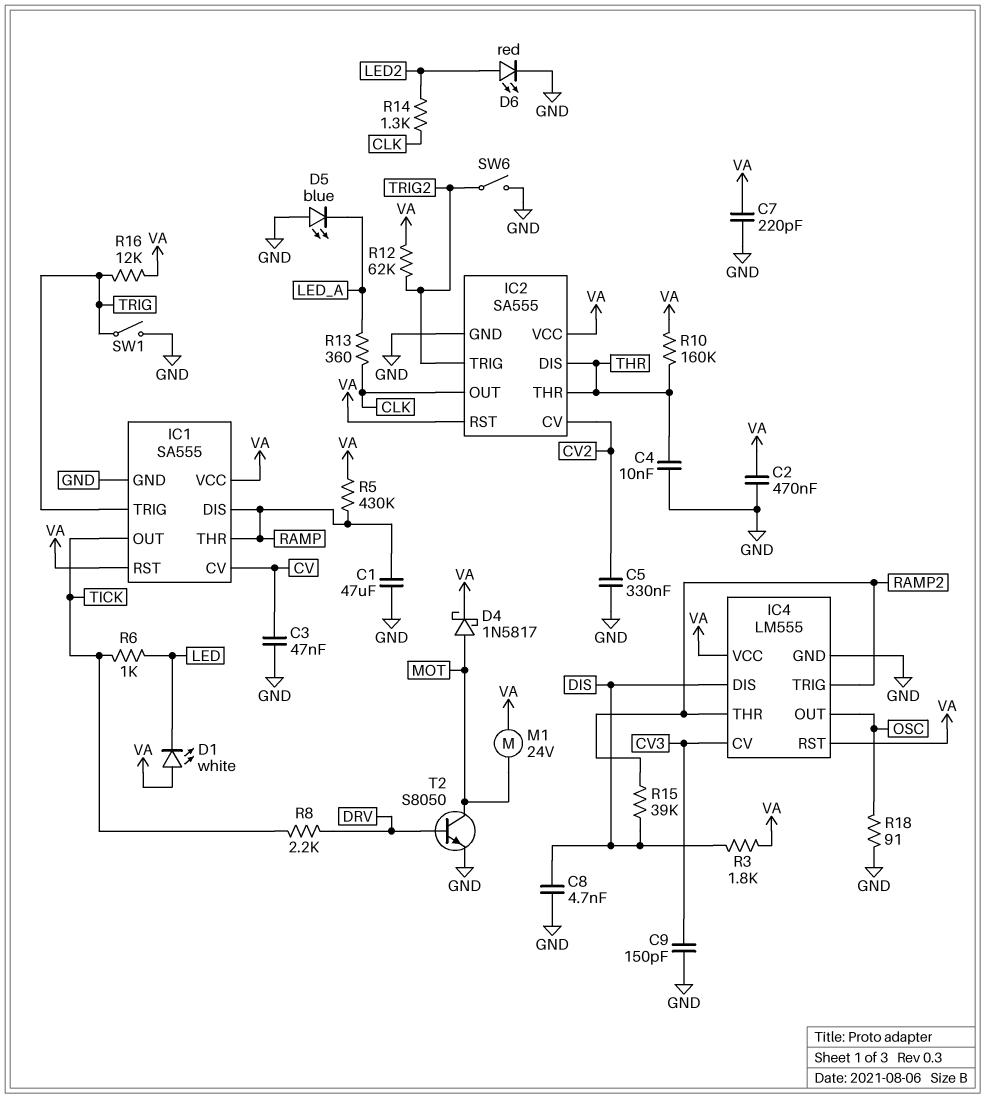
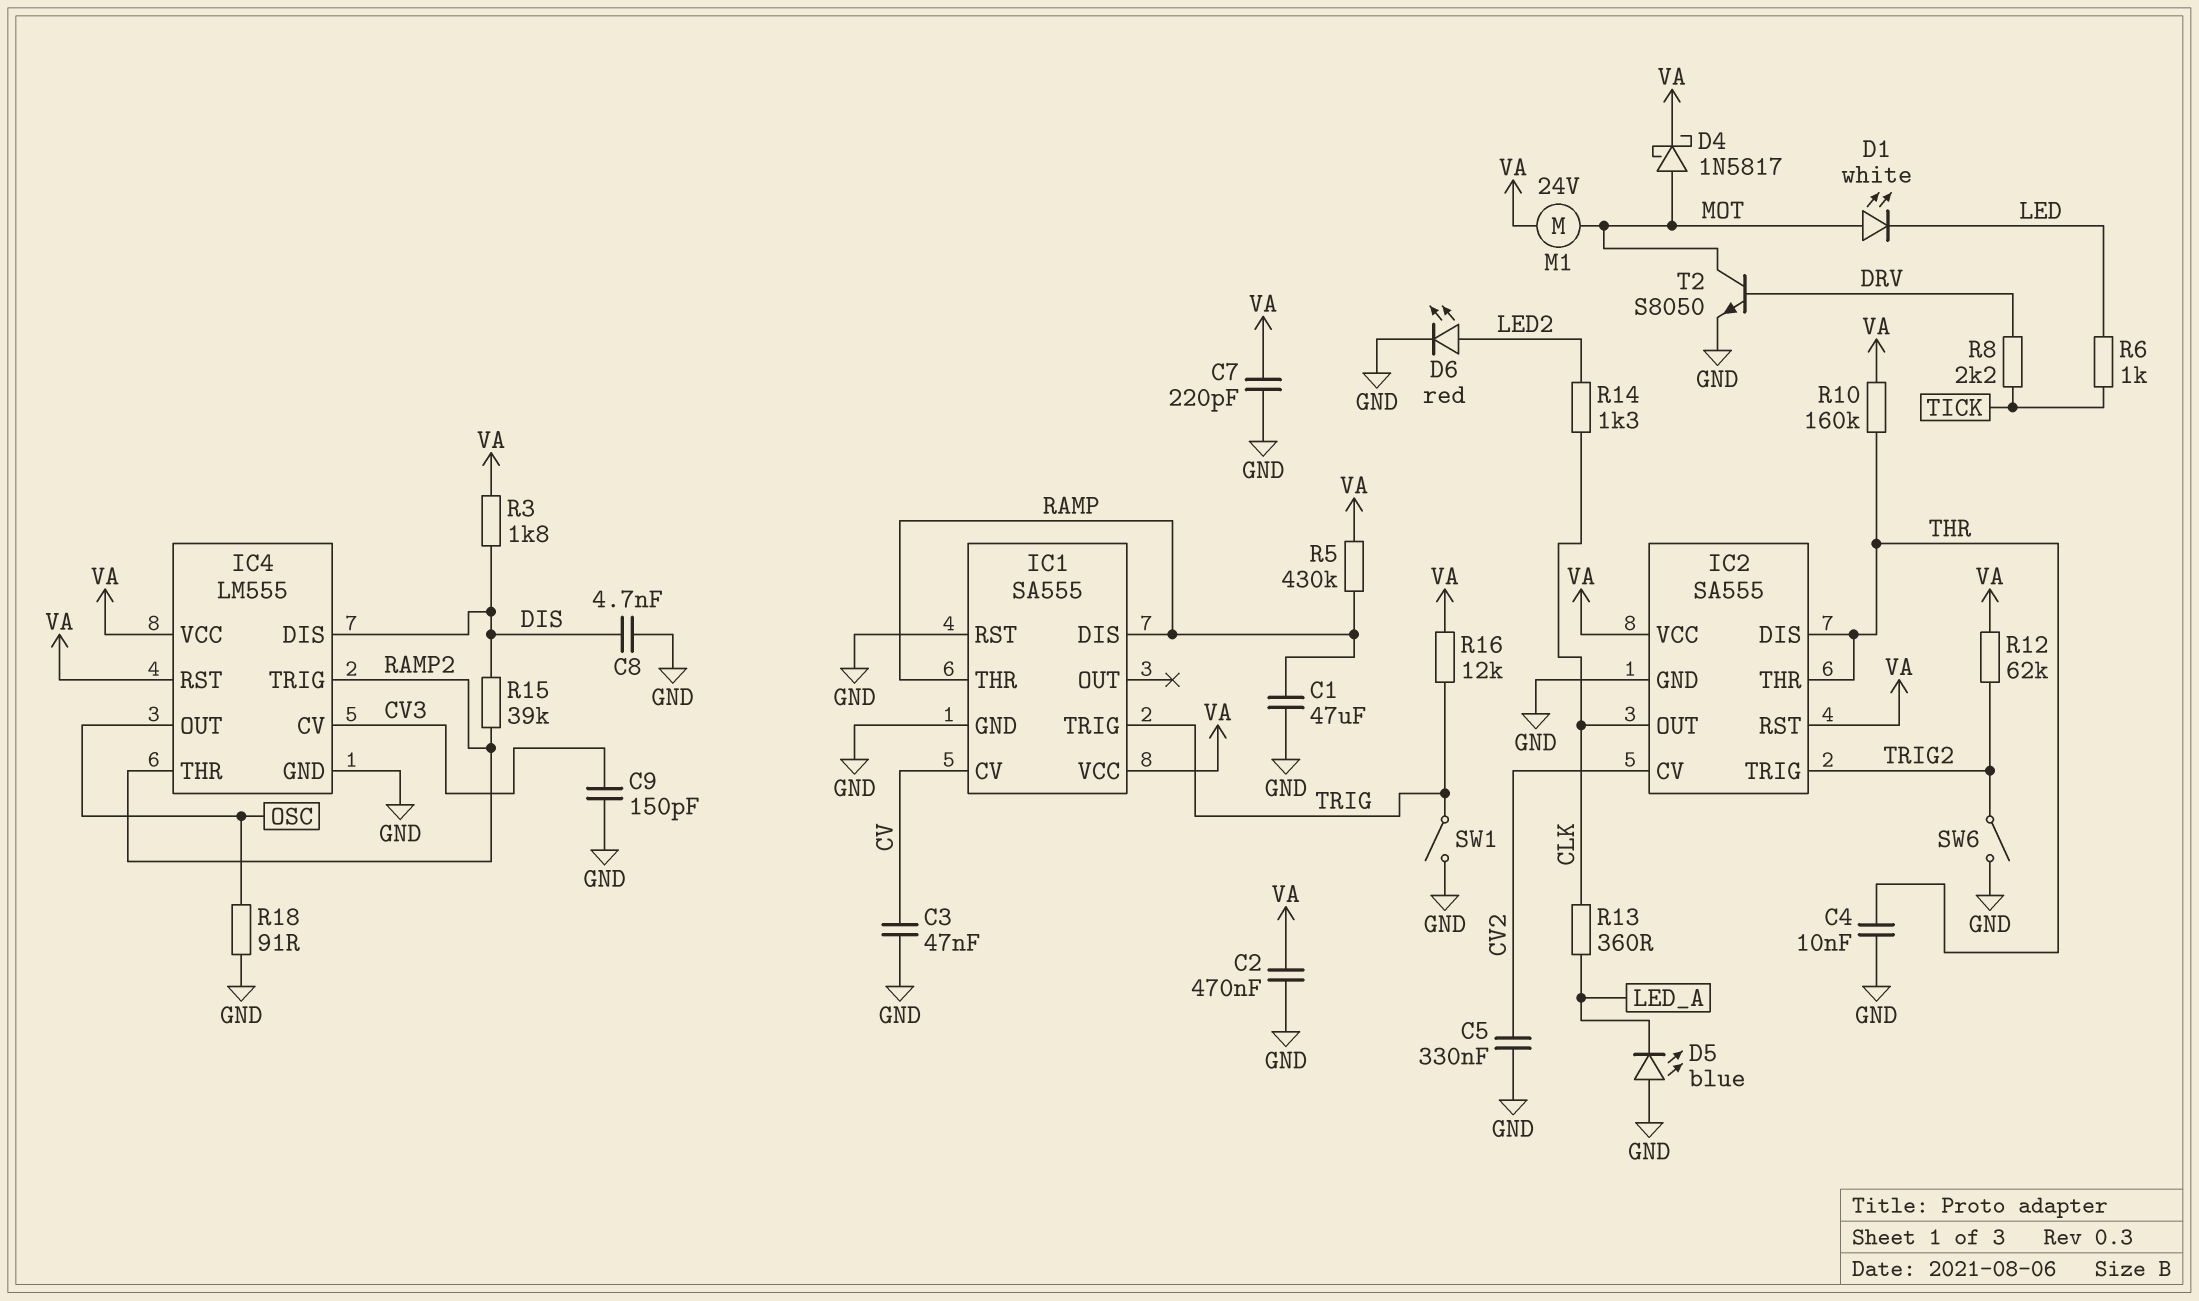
D1: LED white (A VA, K LED) -> LED white (A MOT, K LED)
IC1 pin OUT: TICK -> none
IC1 pin RST: VA -> GND

